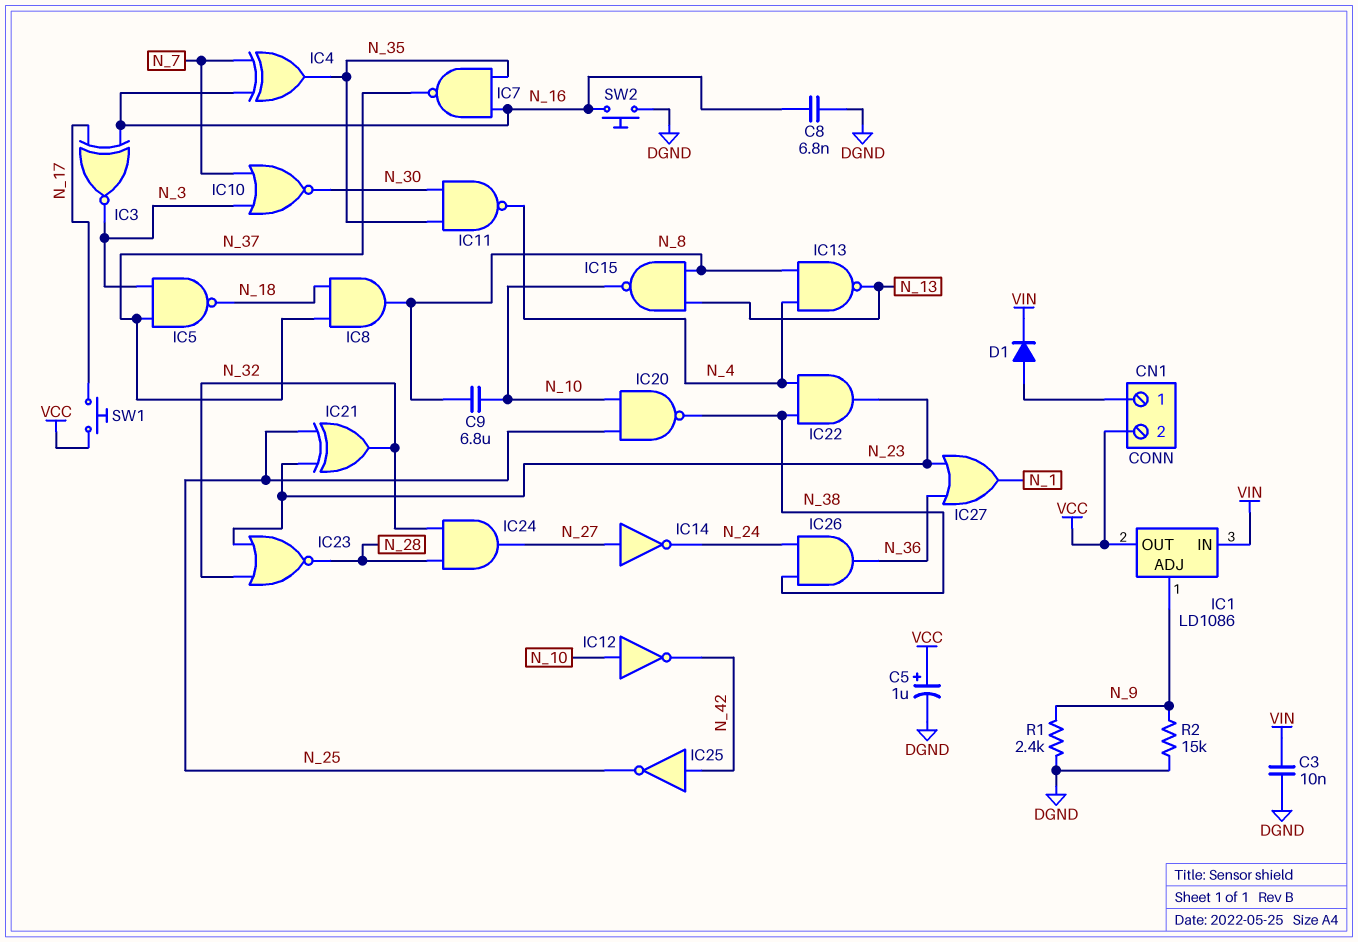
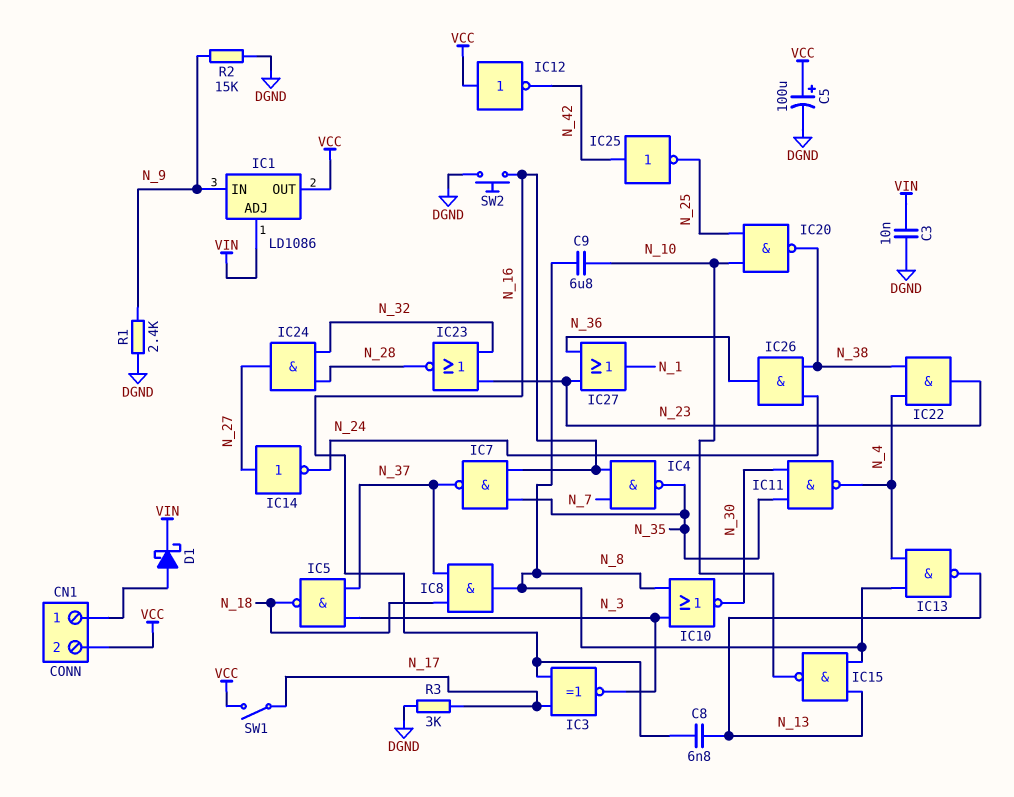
C5: 1uF (plus VCC, minus DGND) -> 100uF (plus VCC, minus DGND)
C8: 6.8nF (DGND, N_16) -> 6.8nF (N_13, N_16)
D1: diode (A CN1/1, K VIN) -> schottky (A CN1/1, K VIN)
IC1 pin ADJ: N_9 -> VIN
IC1 pin IN: VIN -> N_9
IC4: XOR (in N_7, in N_16, out N_35) -> NAND (in N_7, in N_16, out N_35)
IC10: NOR (in N_3, in N_7, out N_30) -> NOR (in N_3, in N_8, out N_30)
IC12: NOT (in N_10, out N_42) -> NOT (in VCC, out N_42)
IC21: XOR (in N_23, in N_25, out N_32) -> none
R3: none -> 3k (DGND, N_17)
SW1: button (N_17, VCC) -> switch (N_17, VCC)

